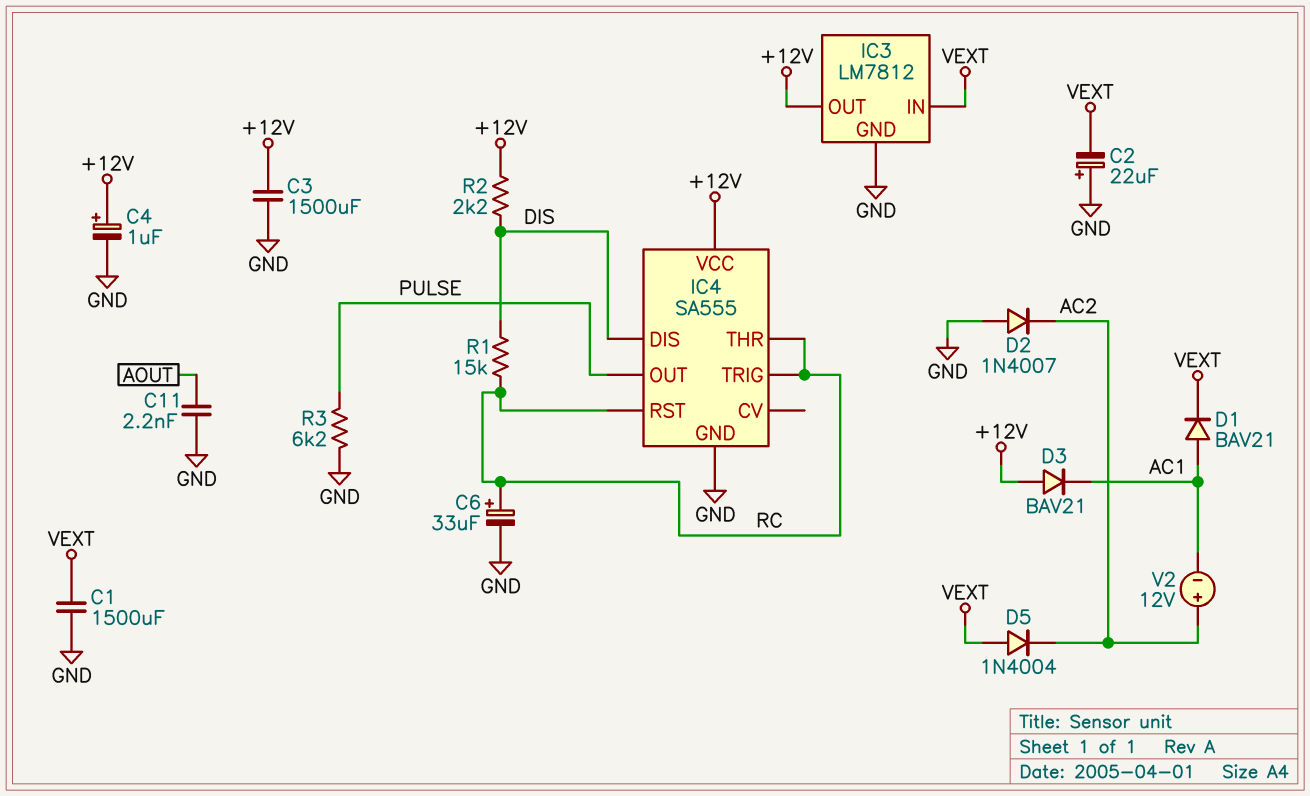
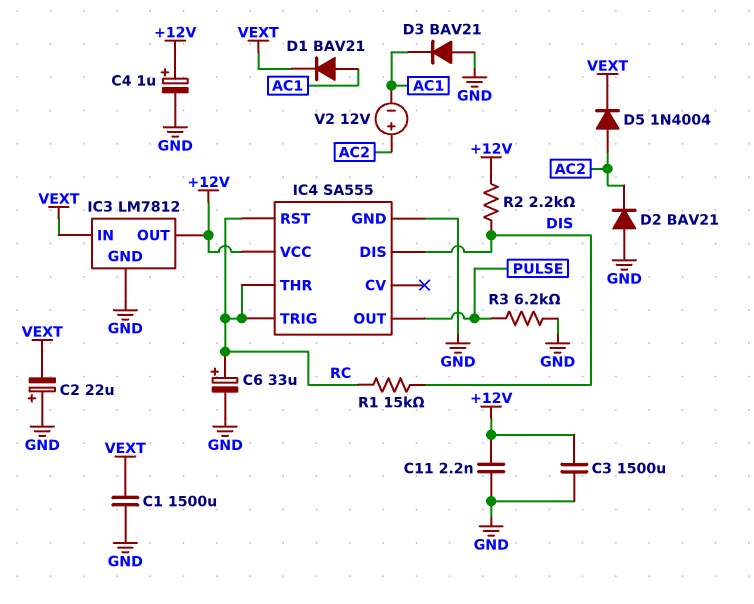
C11: 2.2nF (AOUT, GND) -> 2.2nF (+12V, GND)
D2: diode 1N4007 (A GND, K AC2) -> diode BAV21 (A GND, K AC2)
D3: diode BAV21 (A +12V, K AC1) -> diode BAV21 (A GND, K AC1)
D5: diode 1N4004 (A VEXT, K AC2) -> diode 1N4004 (A AC2, K VEXT)

